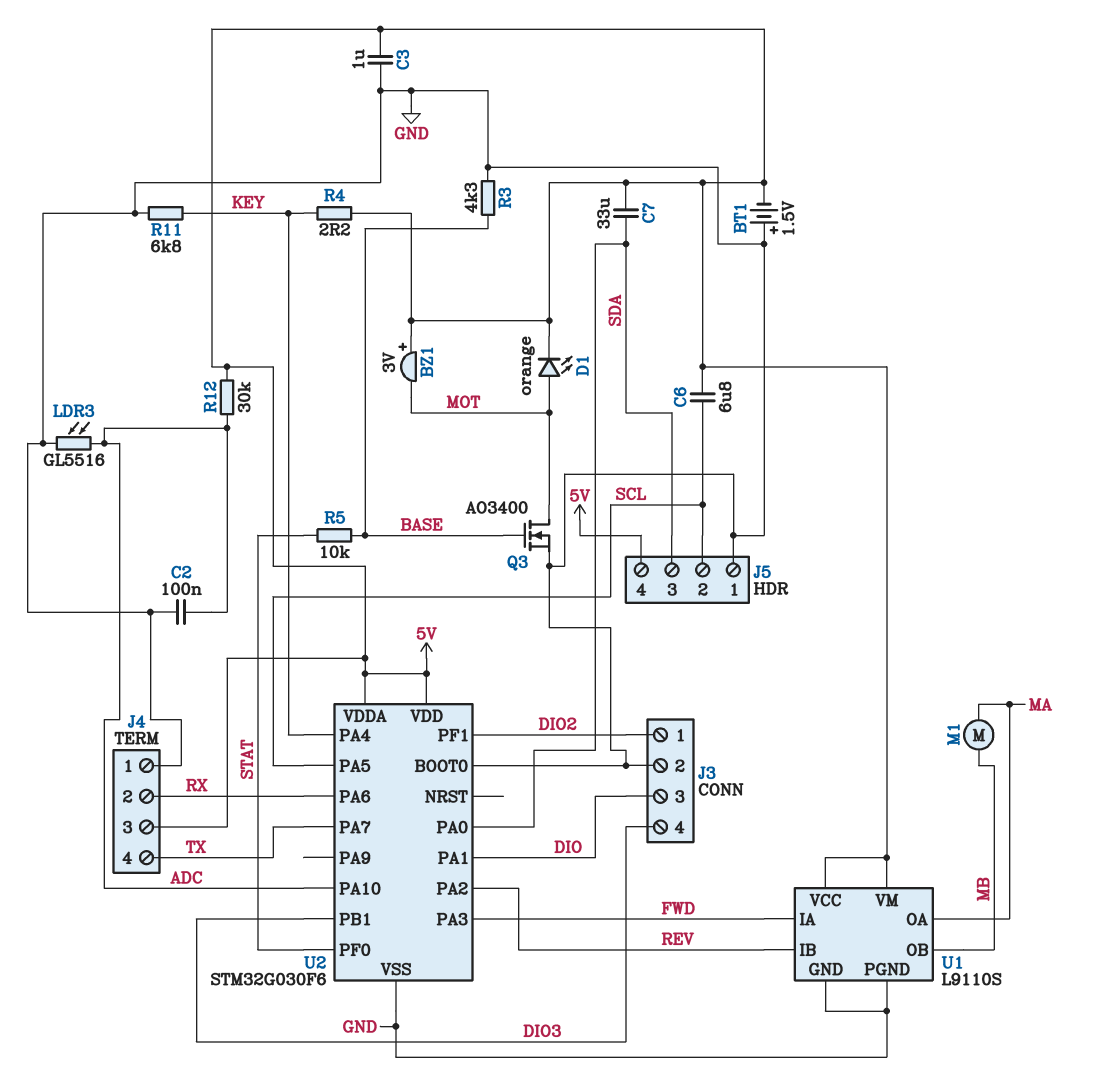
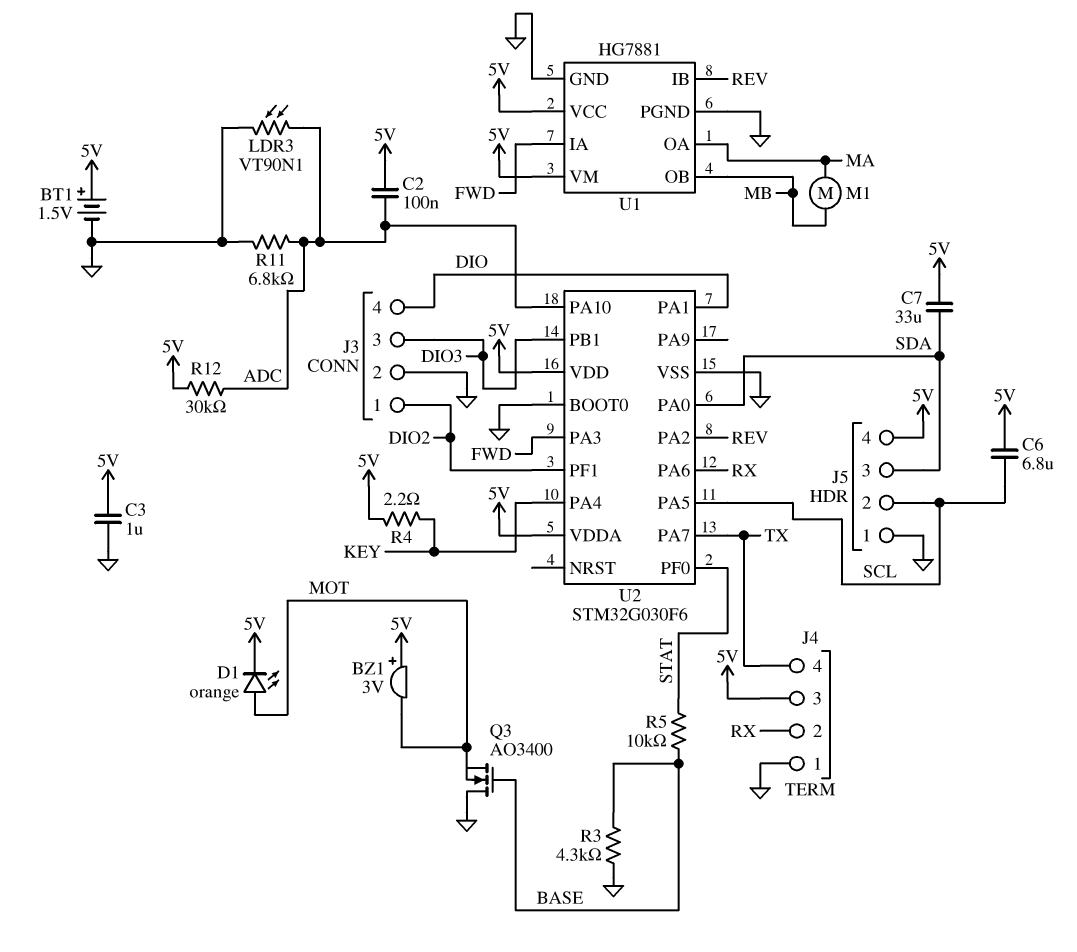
BT1: 1.5V (plus GND, minus 5V) -> 1.5V (plus 5V, minus GND)
C2: 100nF (ADC, GND) -> 100nF (5V, ADC)
J3 pin 3: DIO -> DIO3
J3 pin 4: DIO3 -> DIO
LDR3: GL5516 (ADC, GND) -> VT90N1 (ADC, GND)
Q3: NMOS AO3400 (G BASE, D MOT, S GND) -> NMOS AO3400 (G BASE, D GND, S MOT)
R11: 6.8k (GND, KEY) -> 6.8k (ADC, GND)
U1: L9110S -> HG7881

